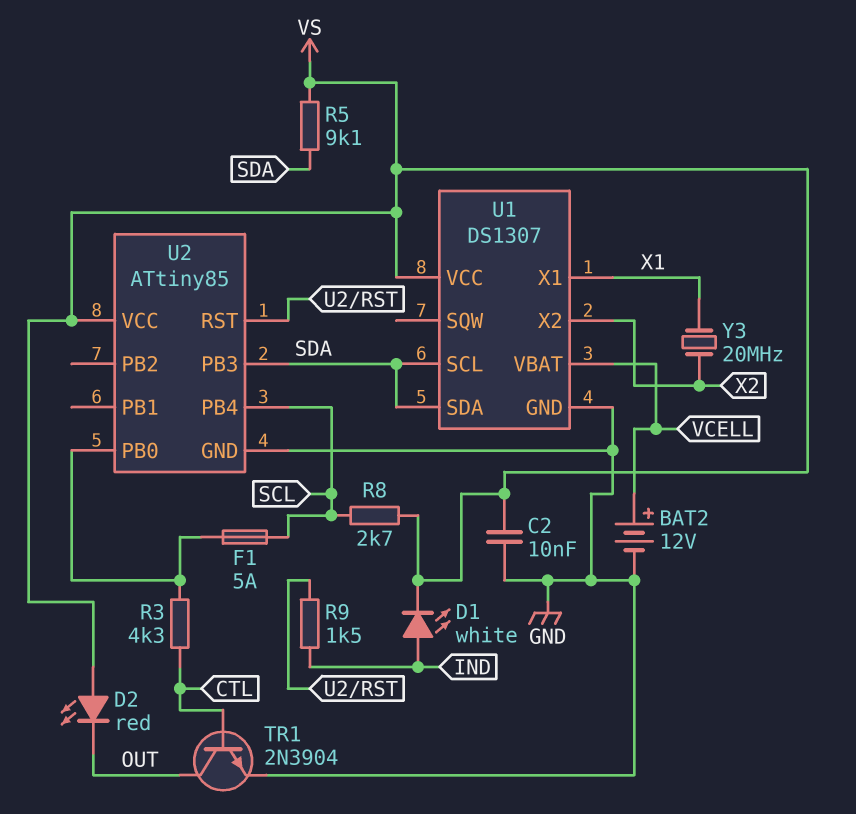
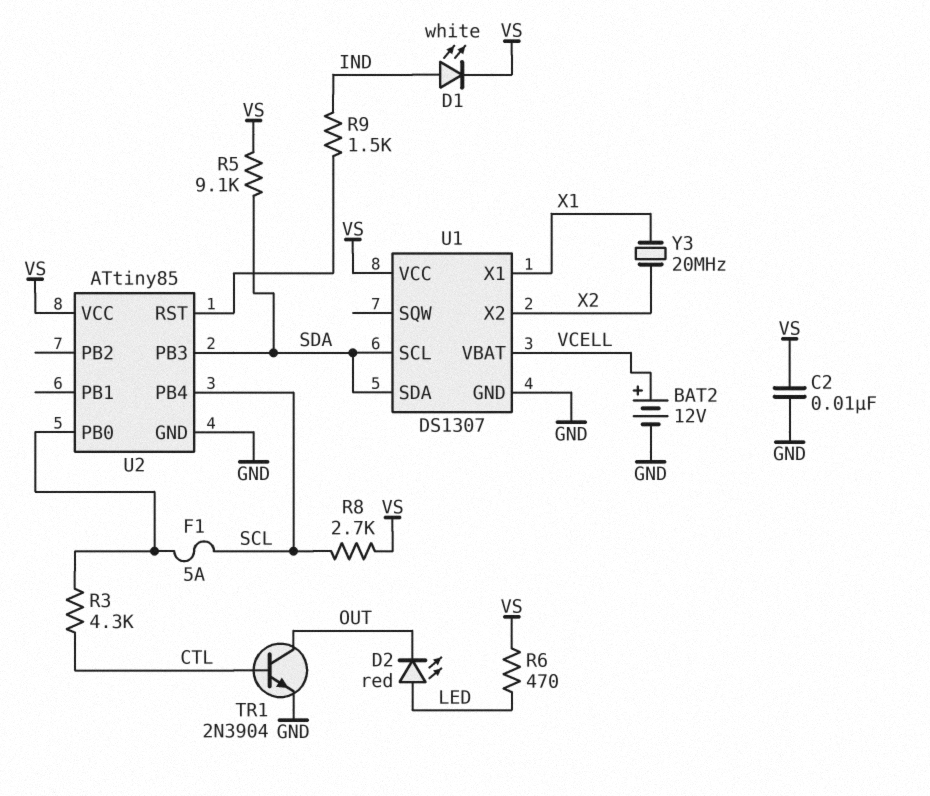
D2: LED red (A VS, K OUT) -> LED red (A LED, K OUT)
R6: none -> 470 (LED, VS)

